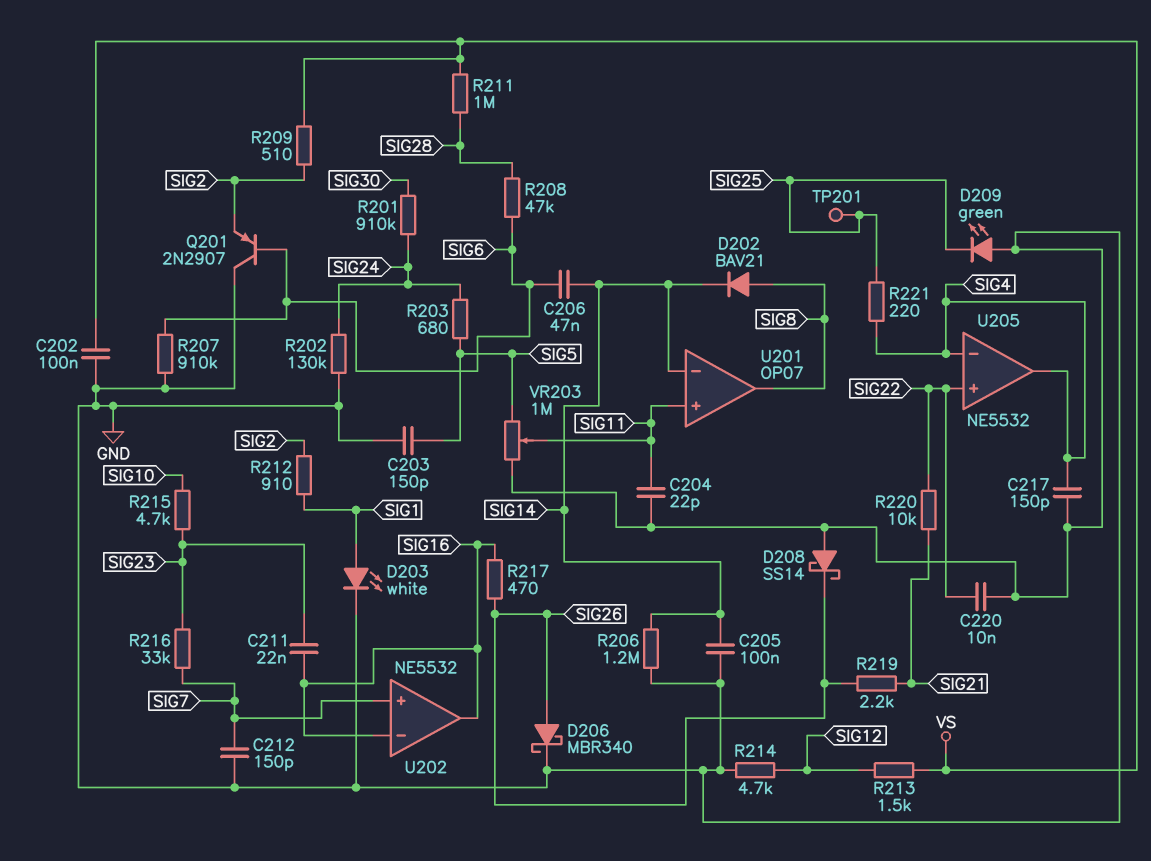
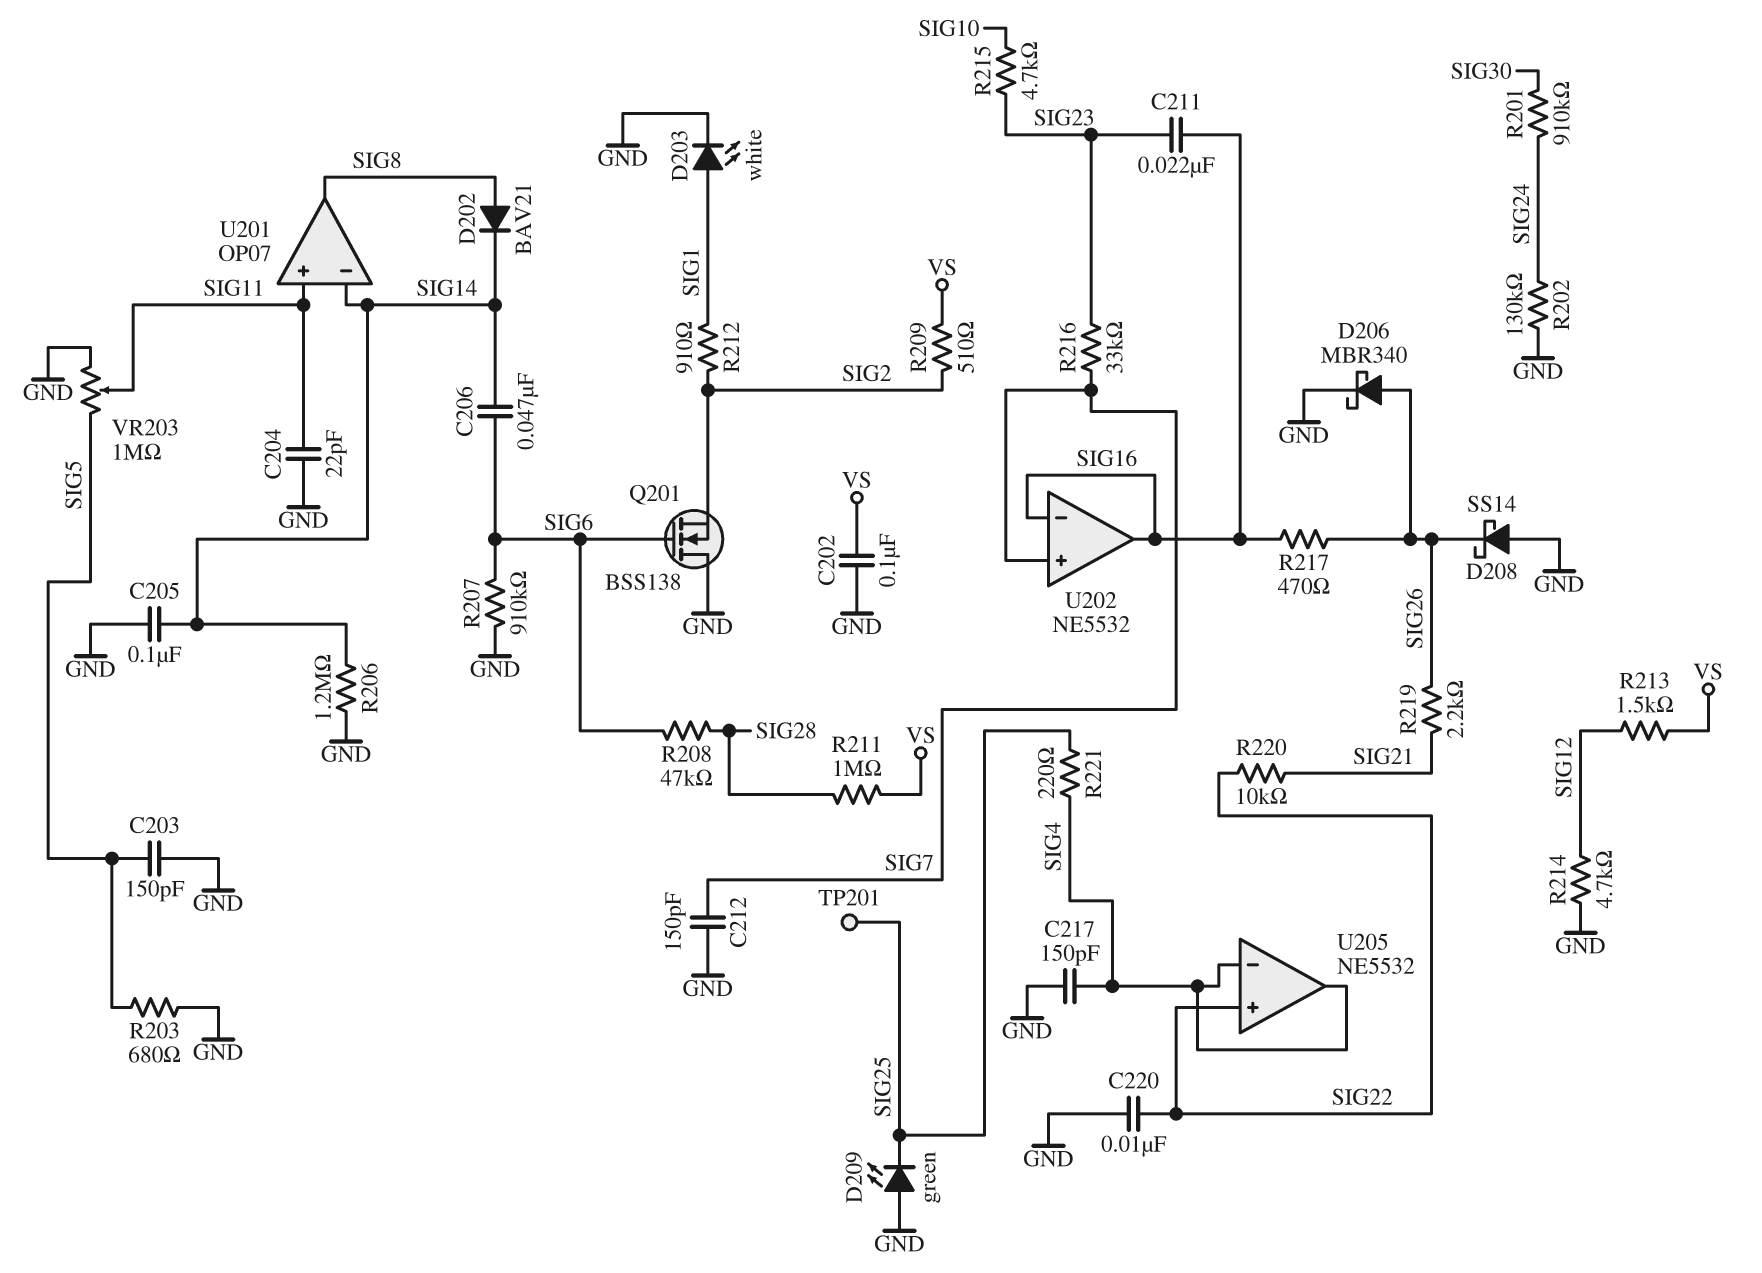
Q201: PNP 2N2907 (B SIG6, C GND, E SIG2) -> NMOS BSS138 (G SIG6, D GND, S SIG2)
R203: 680 (SIG5, SIG24) -> 680 (GND, SIG5)

